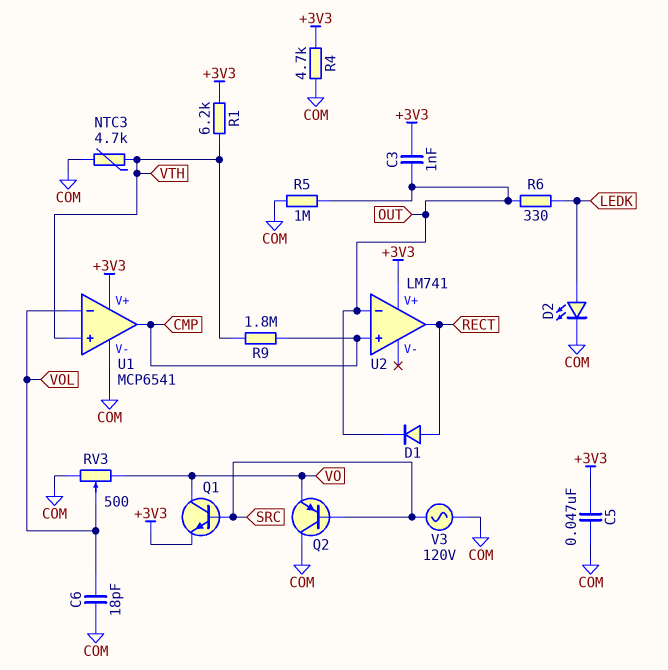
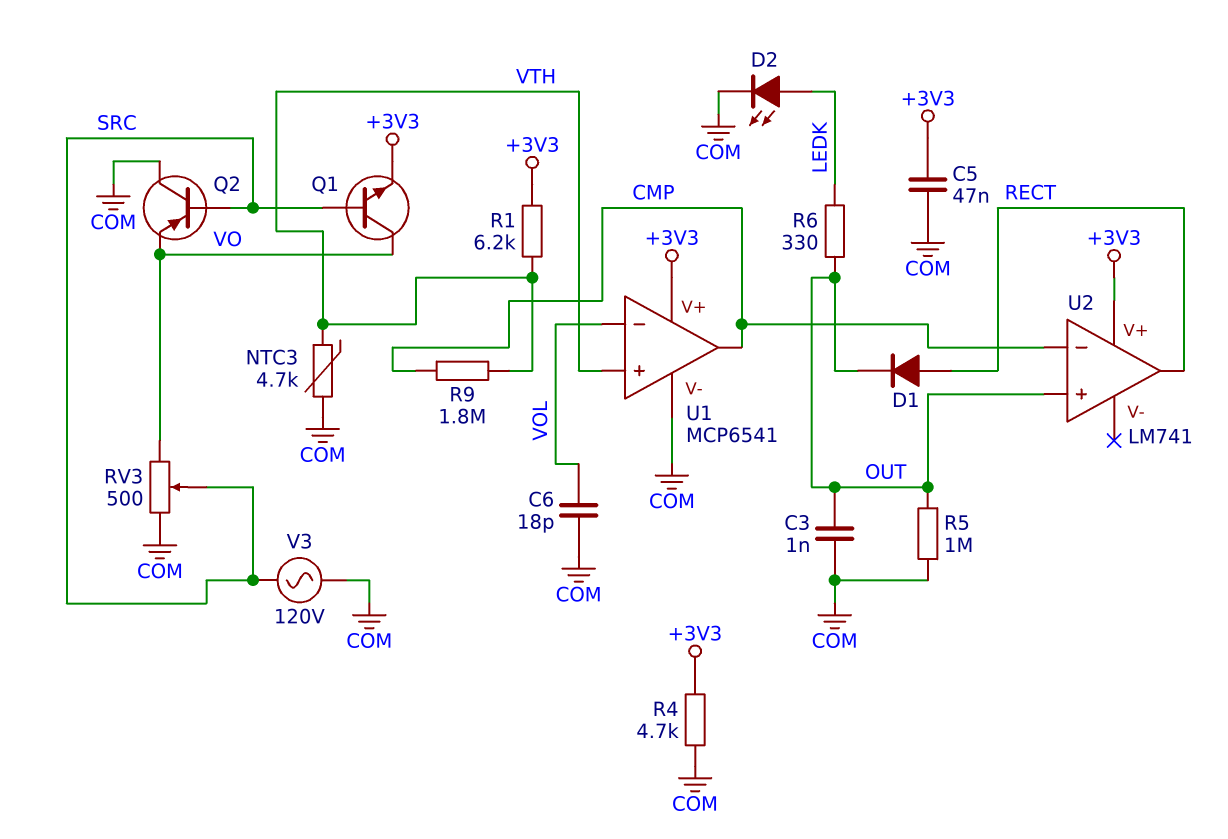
C3: 1nF (+3V3, OUT) -> 1nF (COM, OUT)
RV3: 500 (COM, VO, wiper VOL) -> 500 (COM, VO, wiper SRC)
U2 pin in+: CMP -> OUT
U2 pin in-: OUT -> CMP

